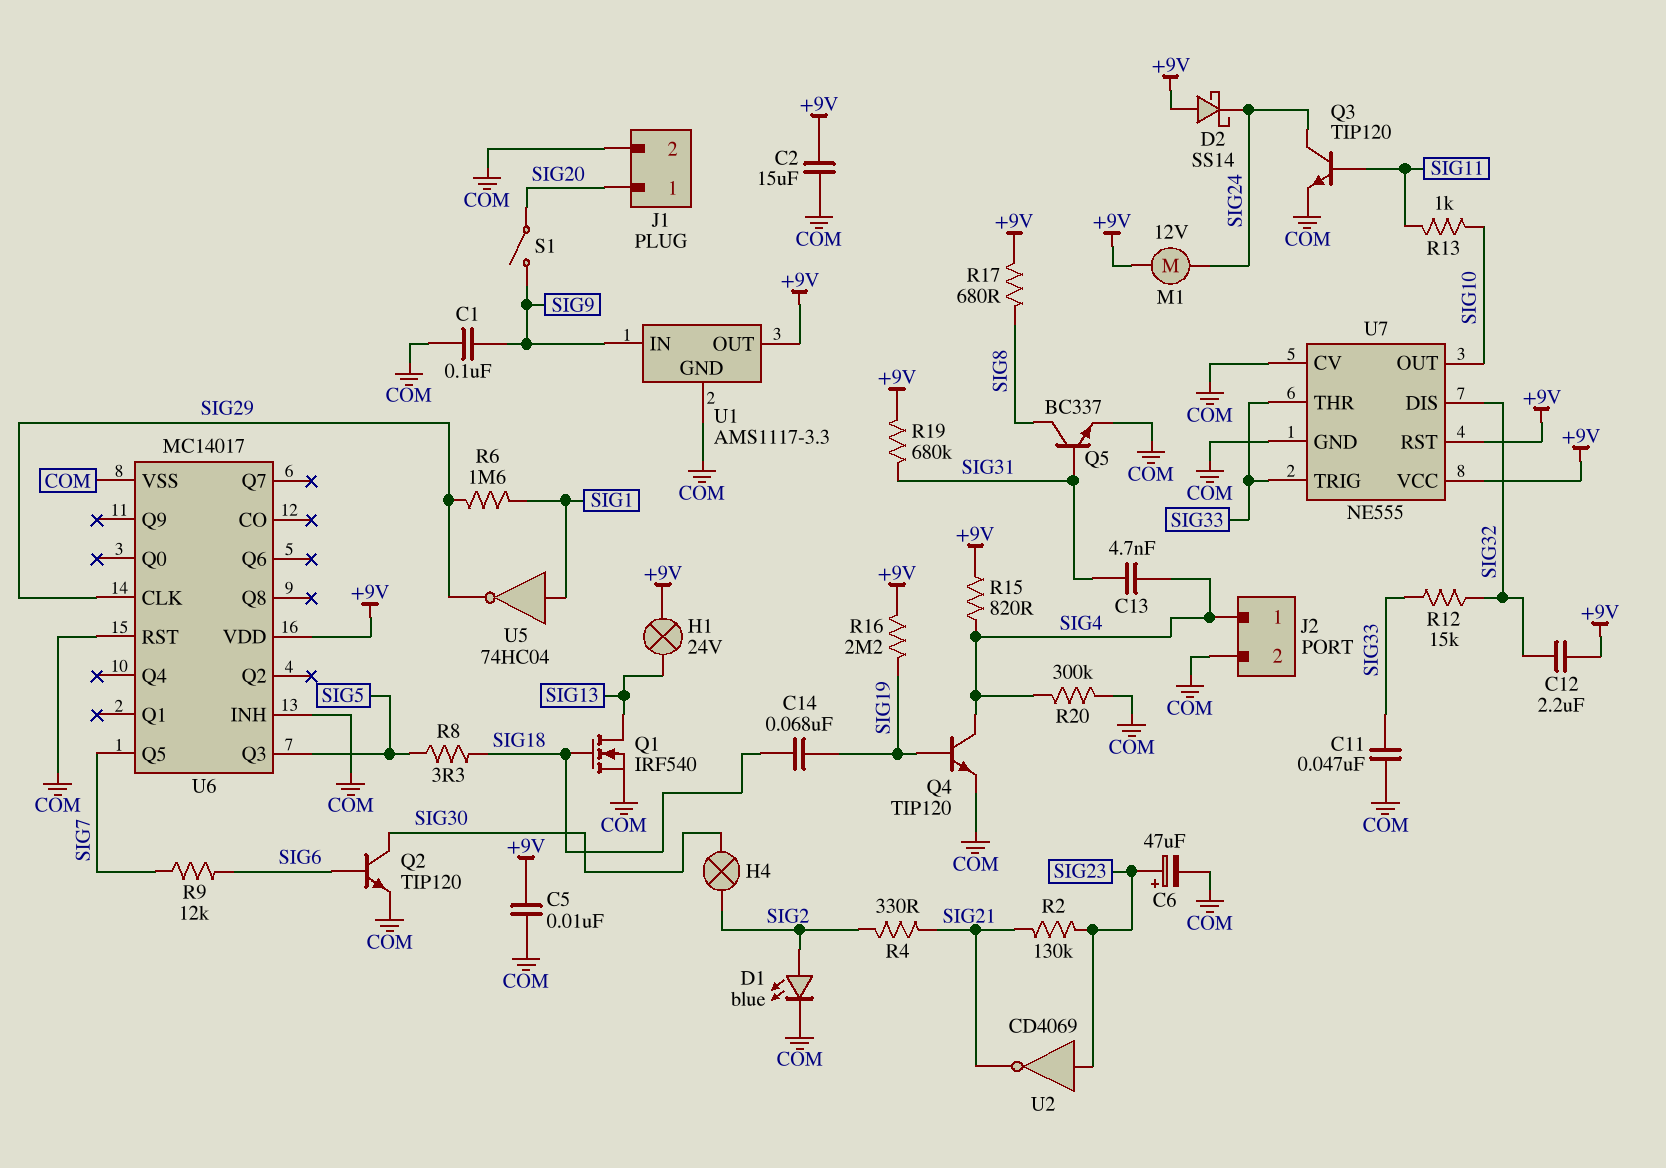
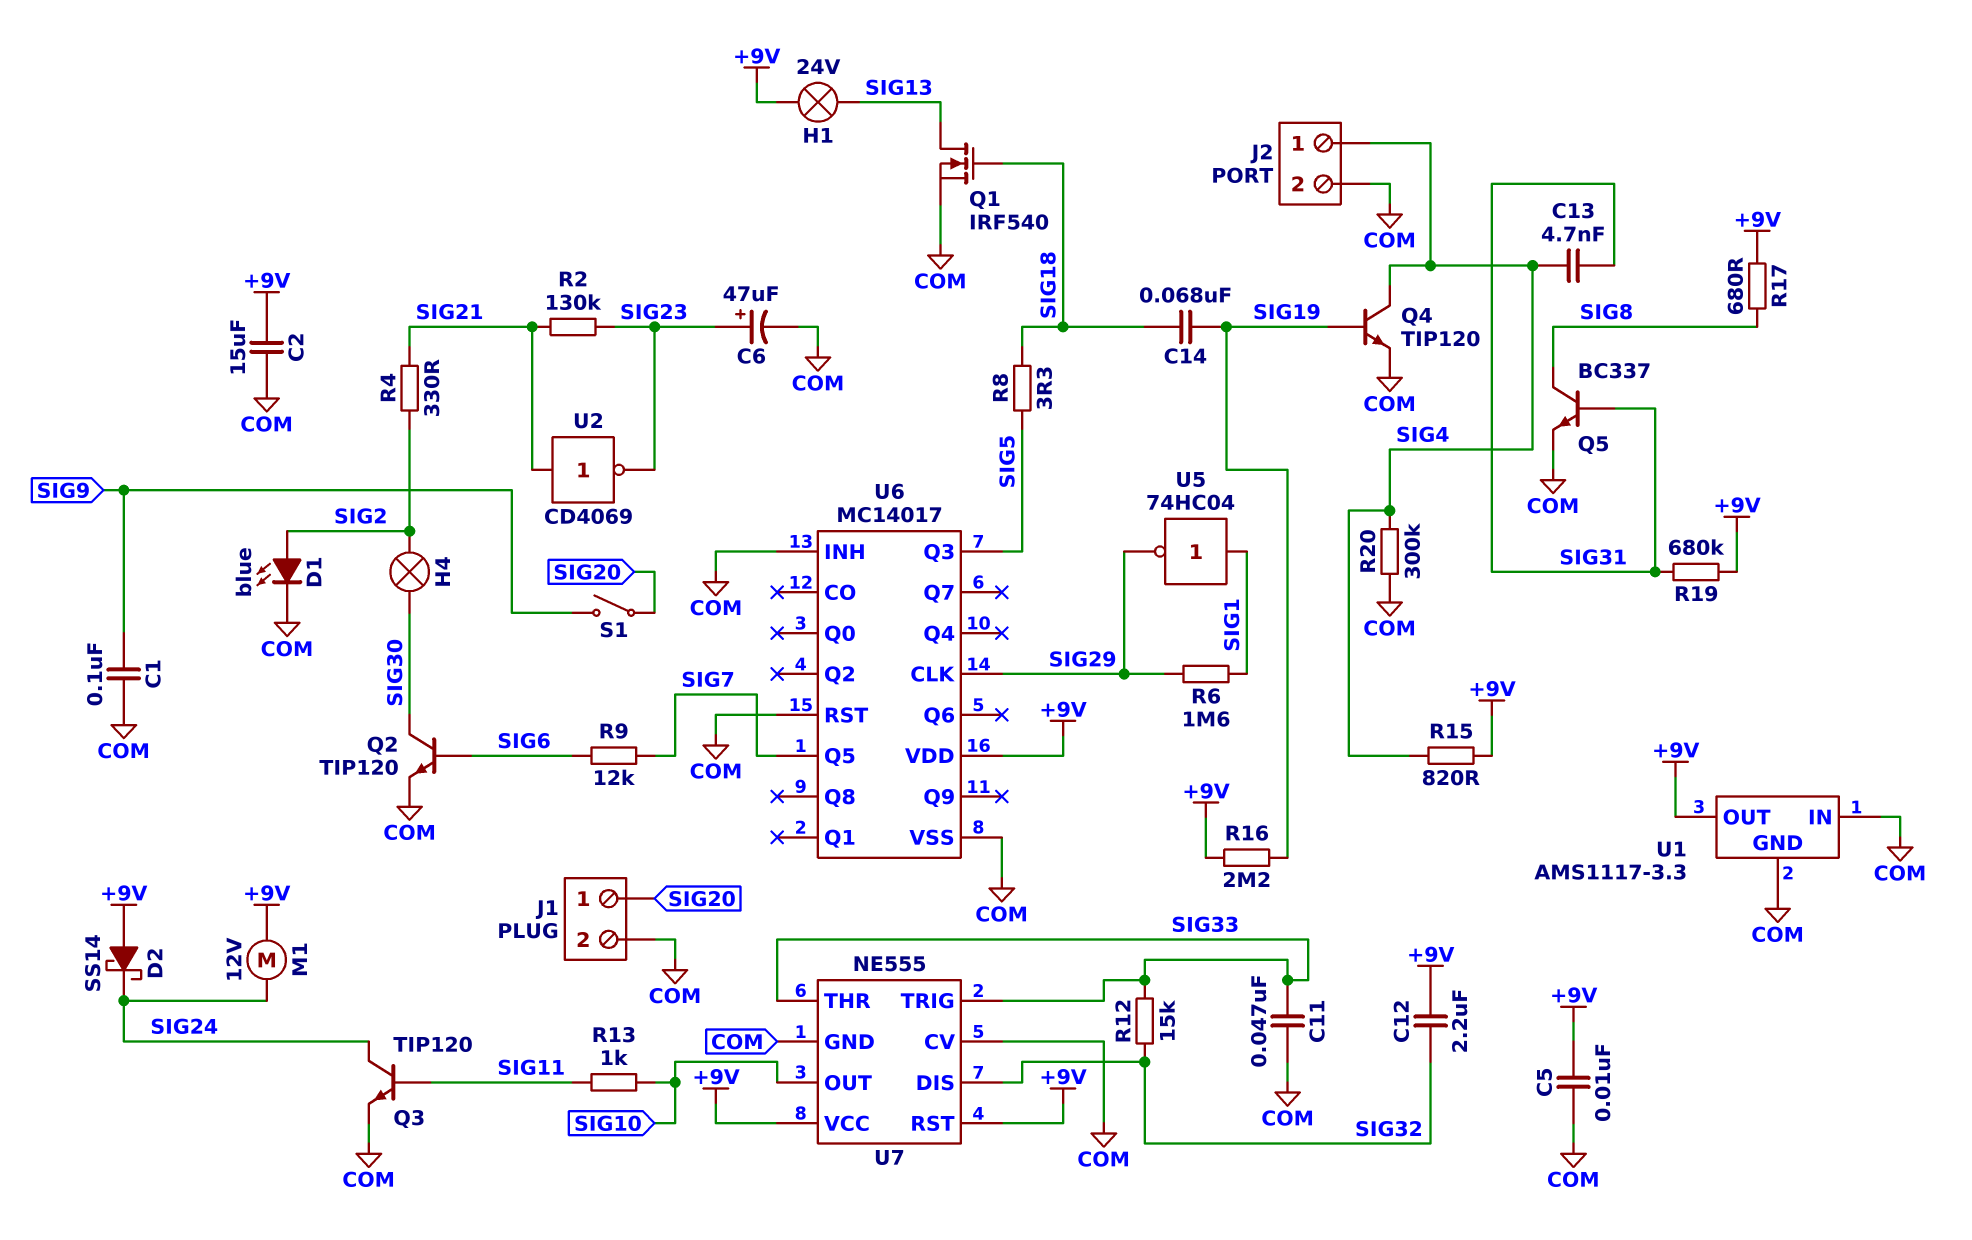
U1 pin IN: SIG9 -> COM
U2: NOT CD4069 (in SIG23, out SIG21) -> NOT CD4069 (in SIG21, out SIG23)

